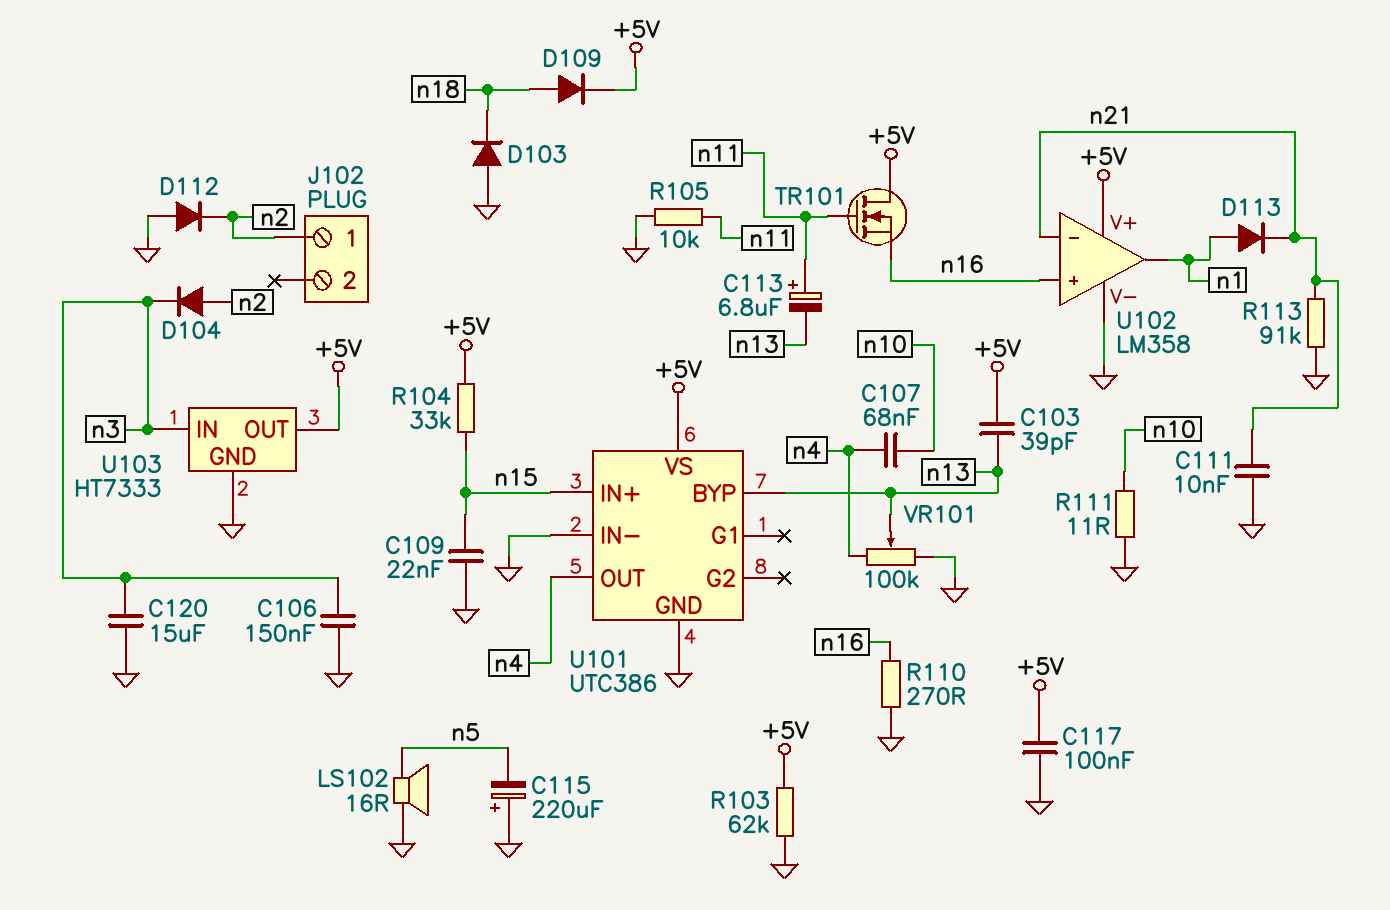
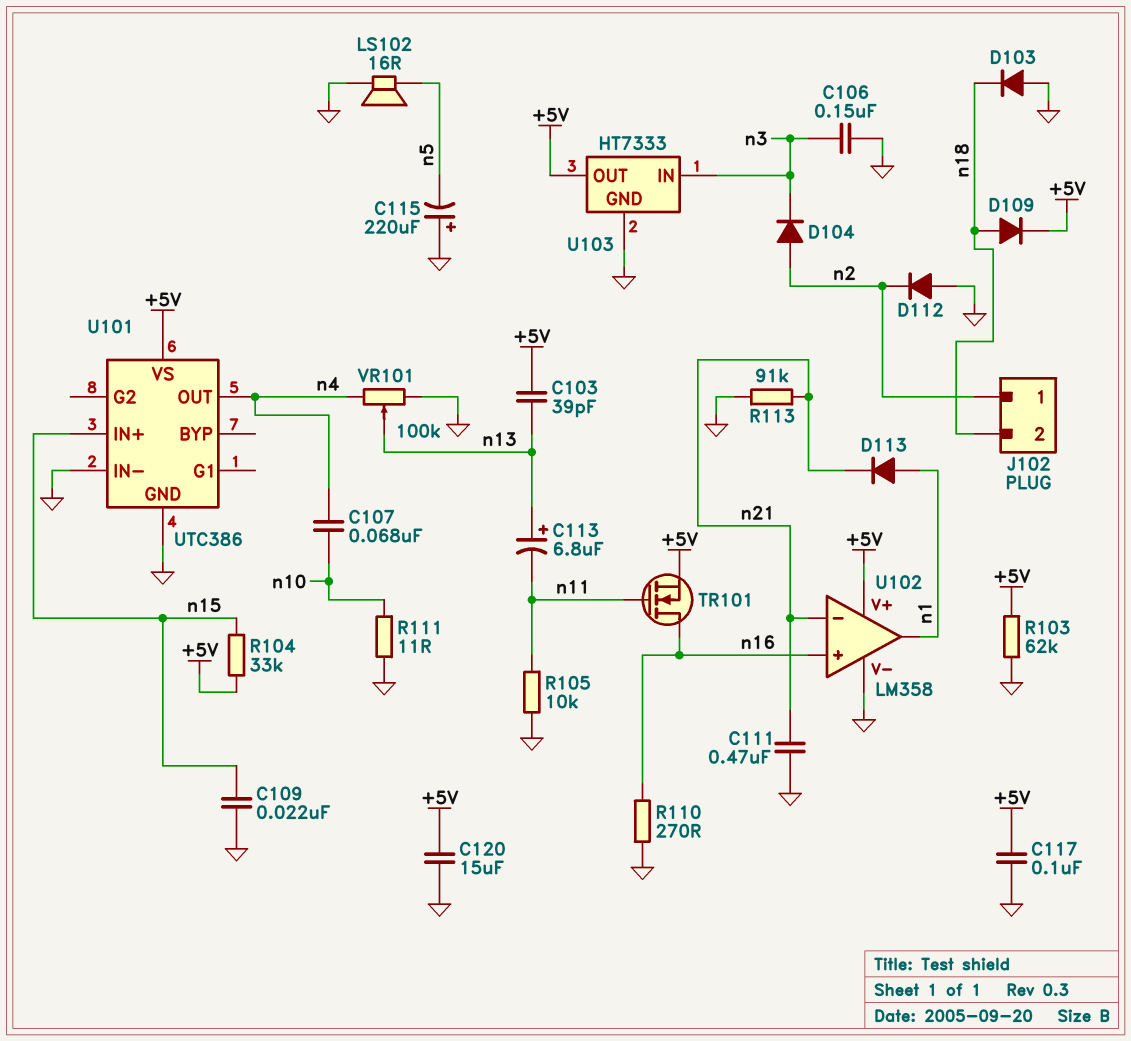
C111: 10nF (GND, n21) -> 470nF (GND, n21)
C113: 6.8uF (plus n11, minus n13) -> 6.8uF (plus n13, minus n11)
C120: 15uF (GND, n3) -> 15uF (+5V, GND)
J102 pin 2: none -> n18
TR101: NMOS (G n11, D +5V, S n16) -> NMOS (G n11, D n16, S +5V)
U101 pin BYP: n13 -> none

